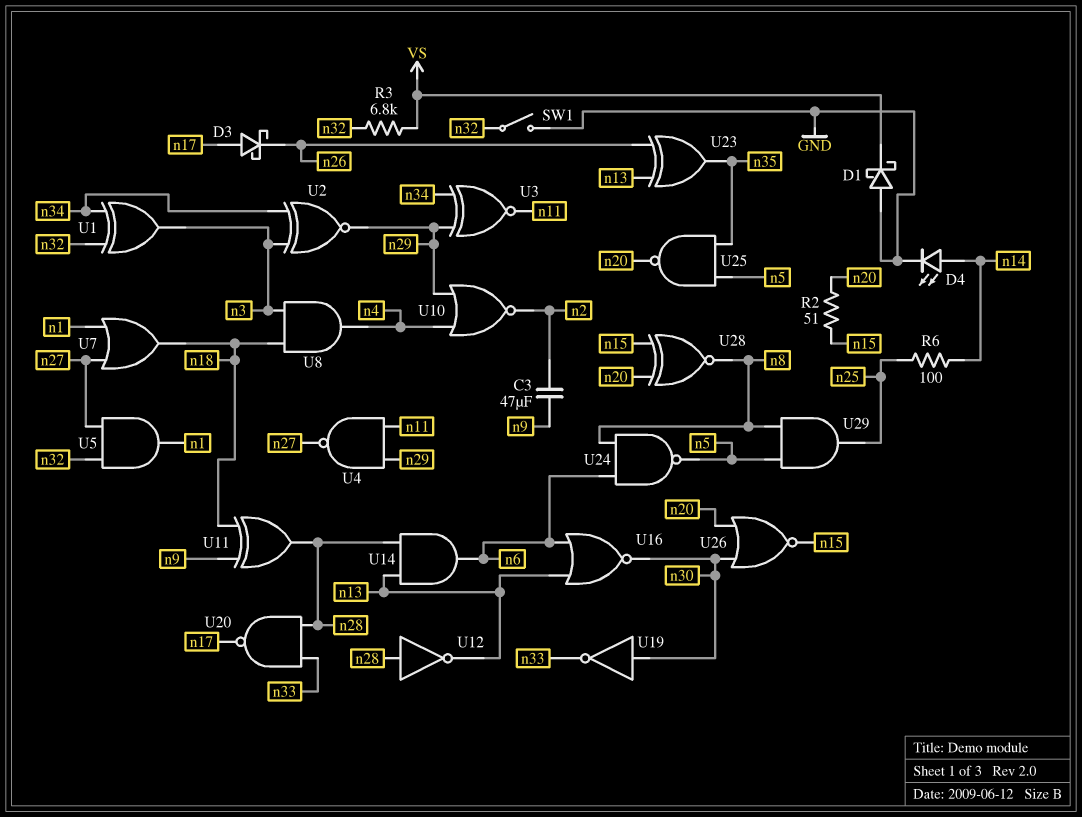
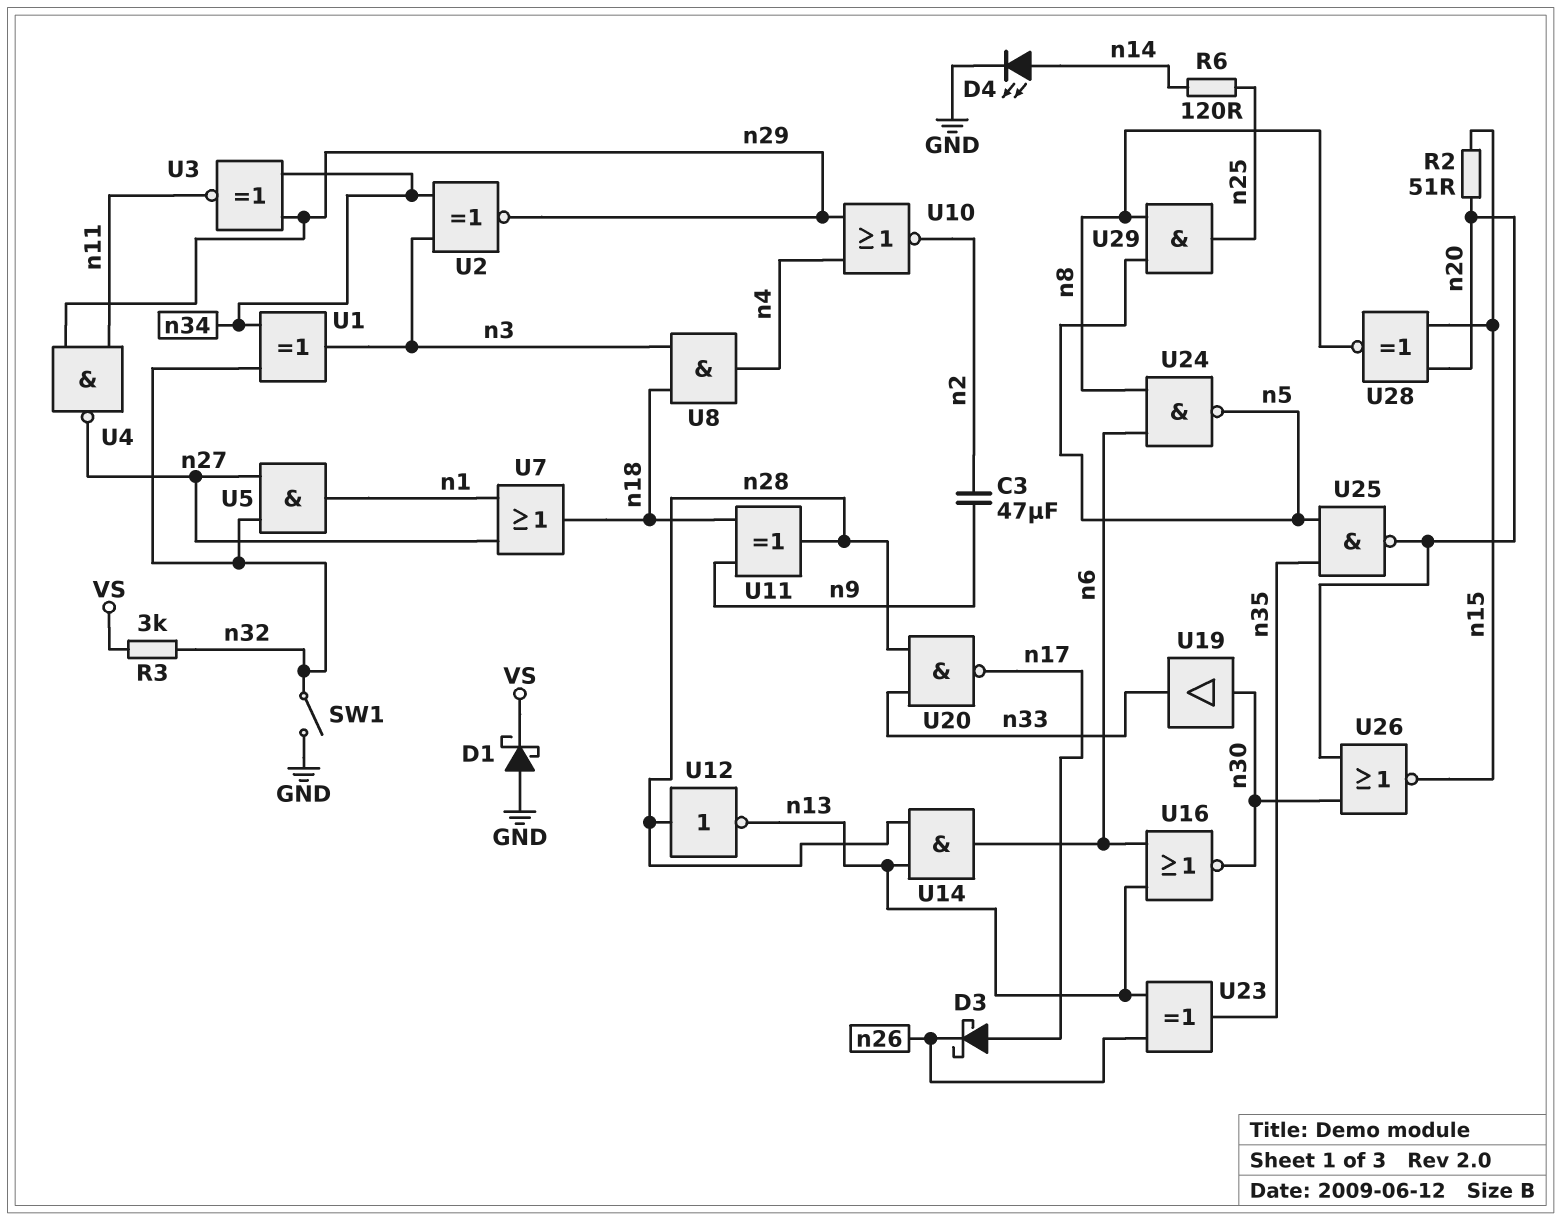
R3: 6.8k (VS, n32) -> 3k (VS, n32)
R6: 100 (n14, n25) -> 120 (n14, n25)
U19: NOT (in n30, out n33) -> buffer (in n30, out n33)

